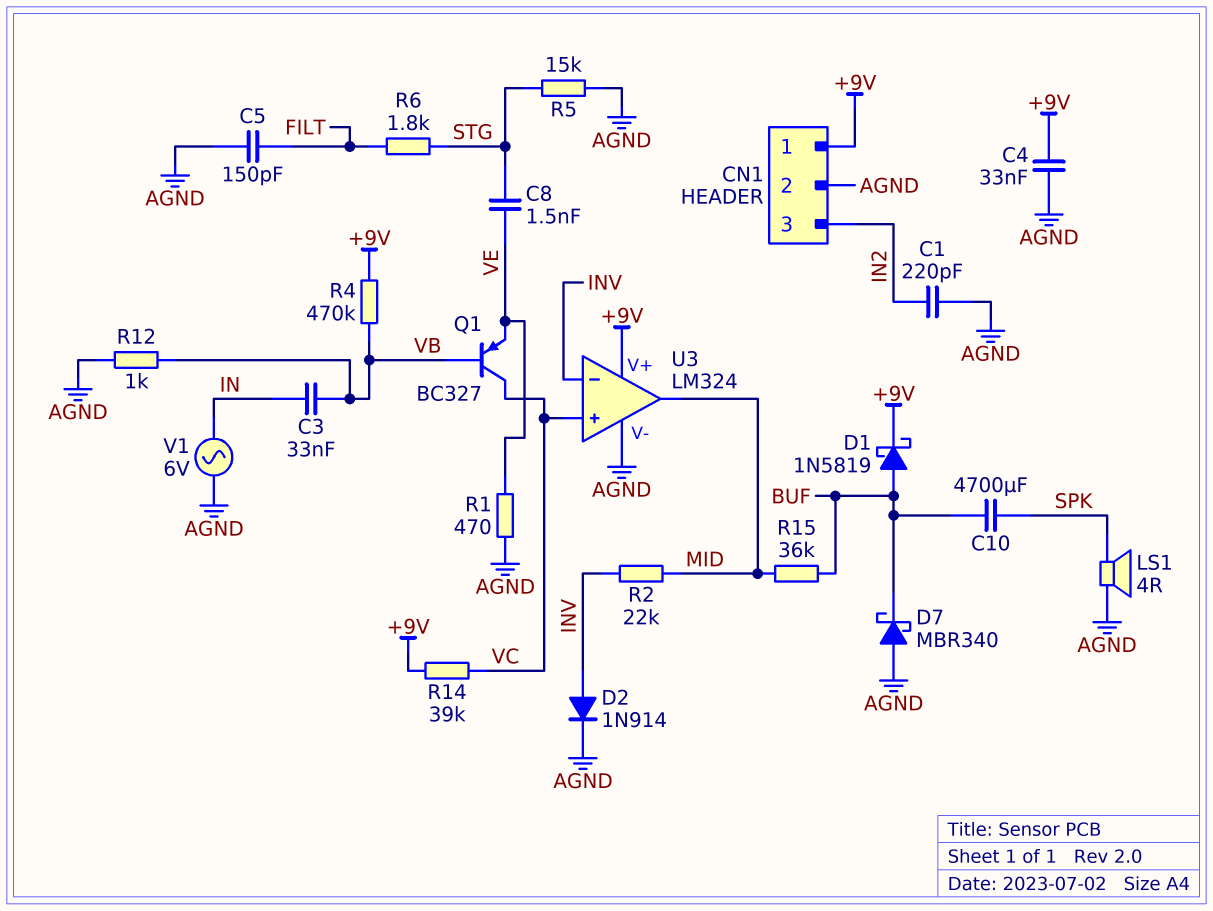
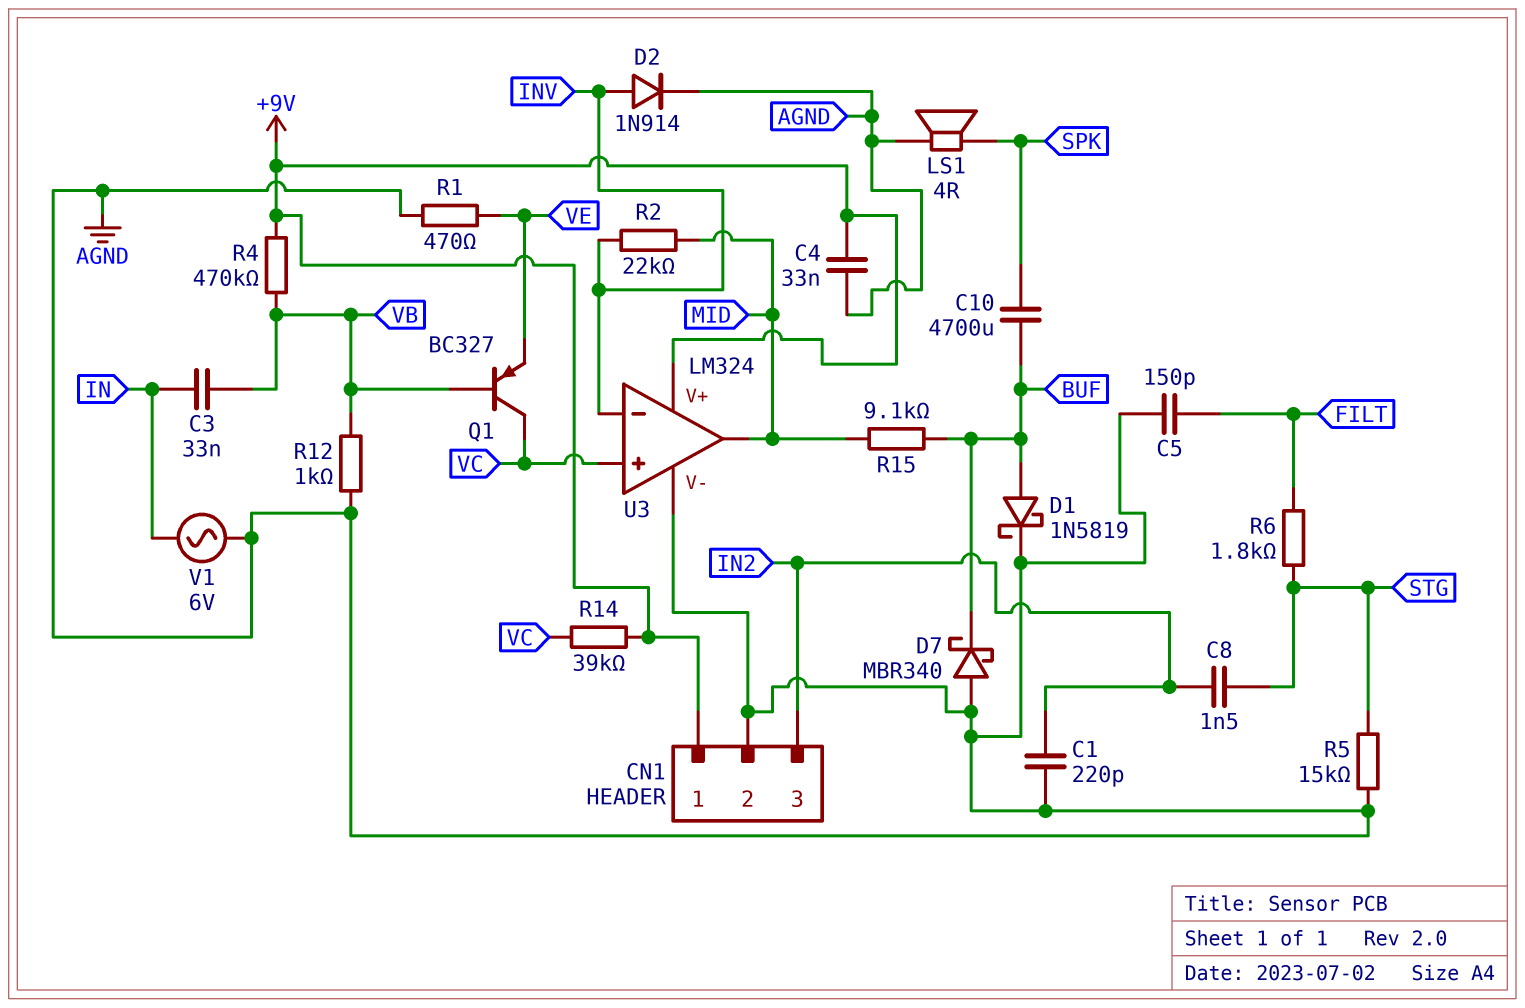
C8: 1.5nF (STG, VE) -> 1.5nF (IN2, STG)
D1: schottky 1N5819 (A BUF, K +9V) -> schottky 1N5819 (A BUF, K AGND)
R15: 36k (BUF, MID) -> 9.1k (BUF, MID)

